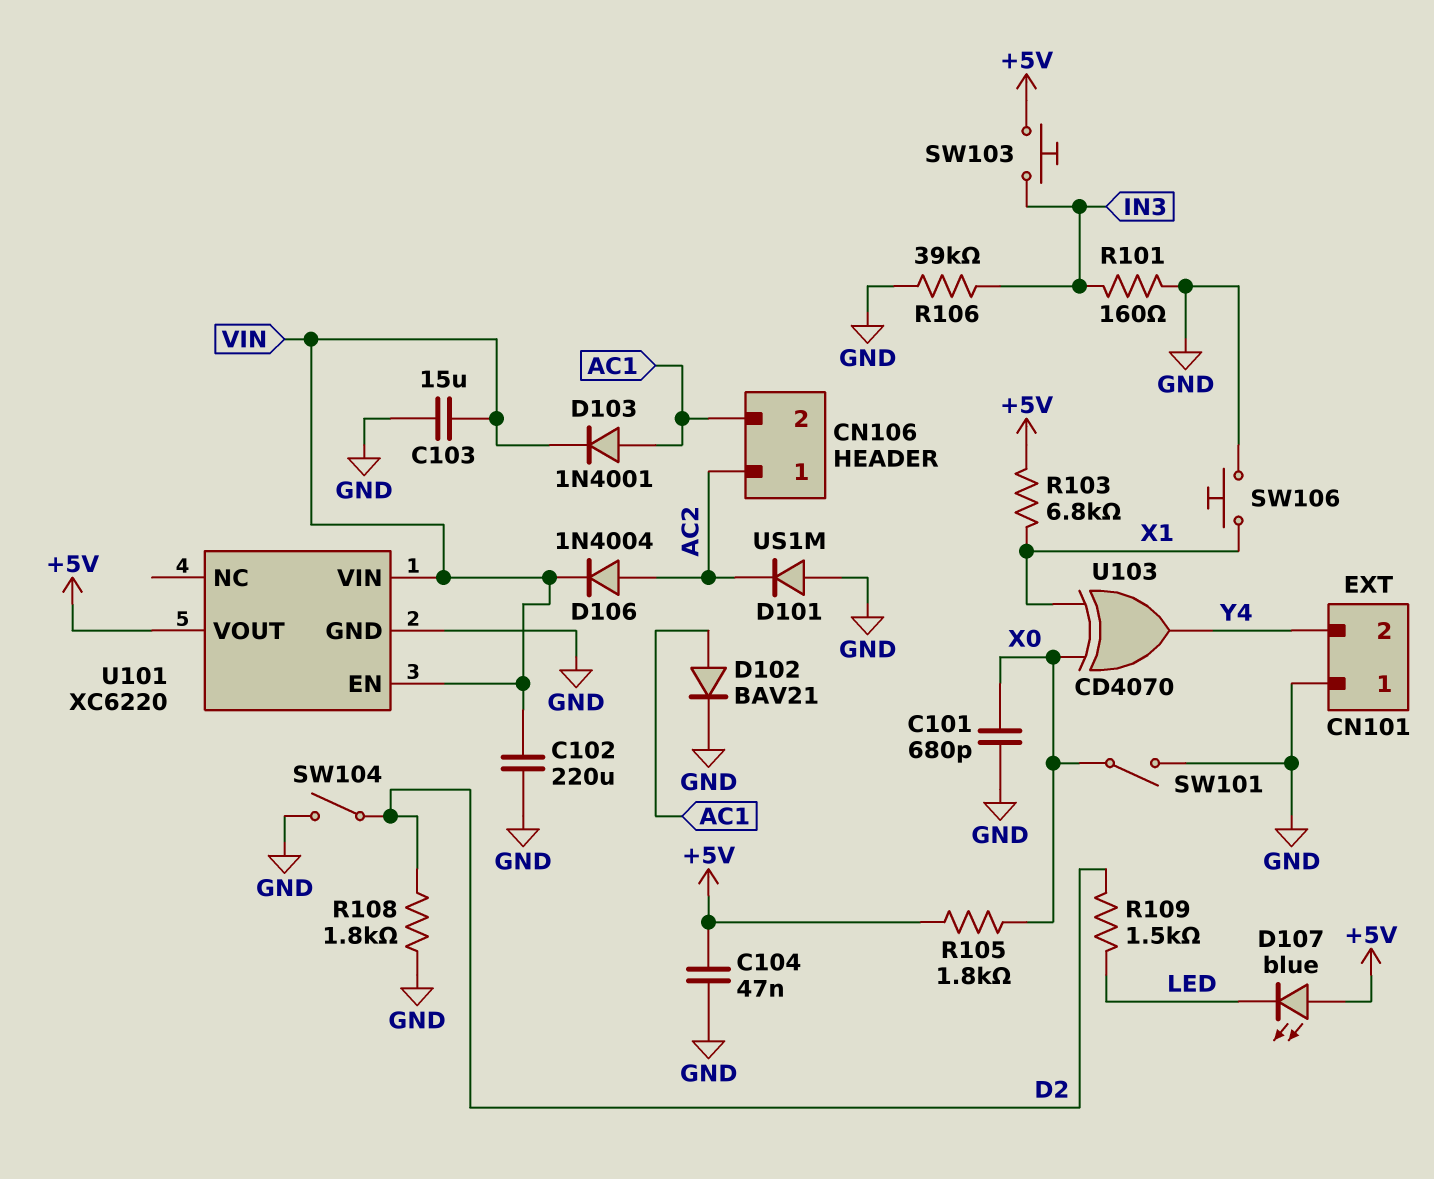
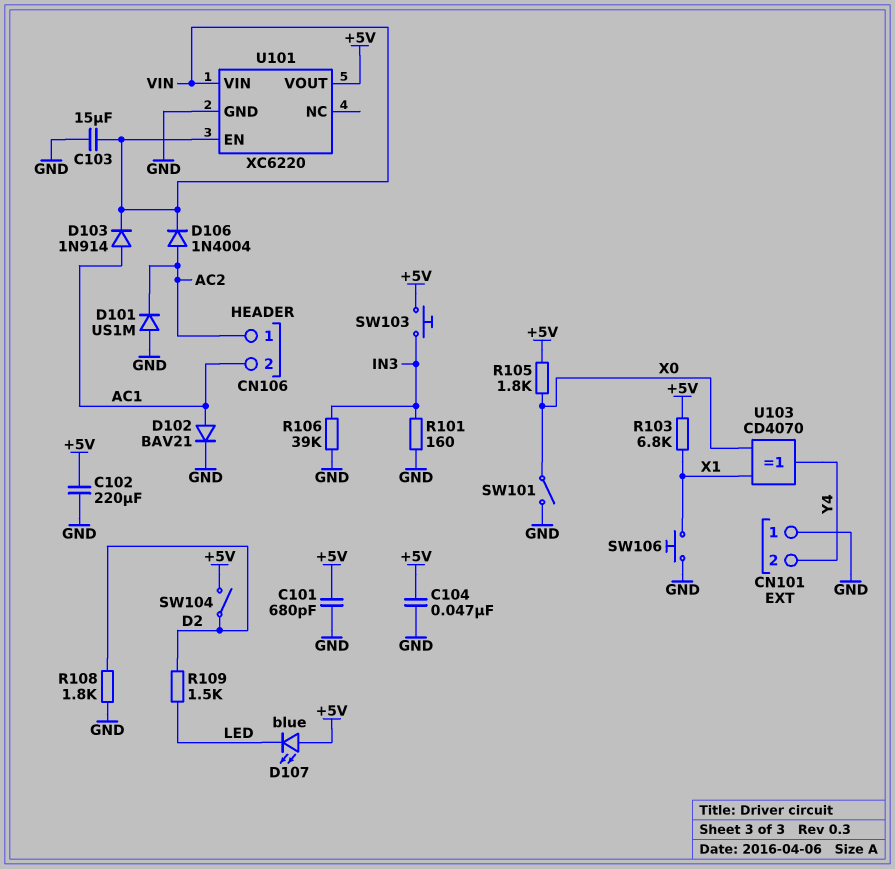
C101: 680pF (GND, X0) -> 680pF (+5V, GND)
C102: 220uF (GND, VIN) -> 220uF (+5V, GND)
D103: diode 1N4001 (A AC1, K VIN) -> diode 1N914 (A AC1, K VIN)
SW104: switch (D2, GND) -> switch (+5V, D2)

